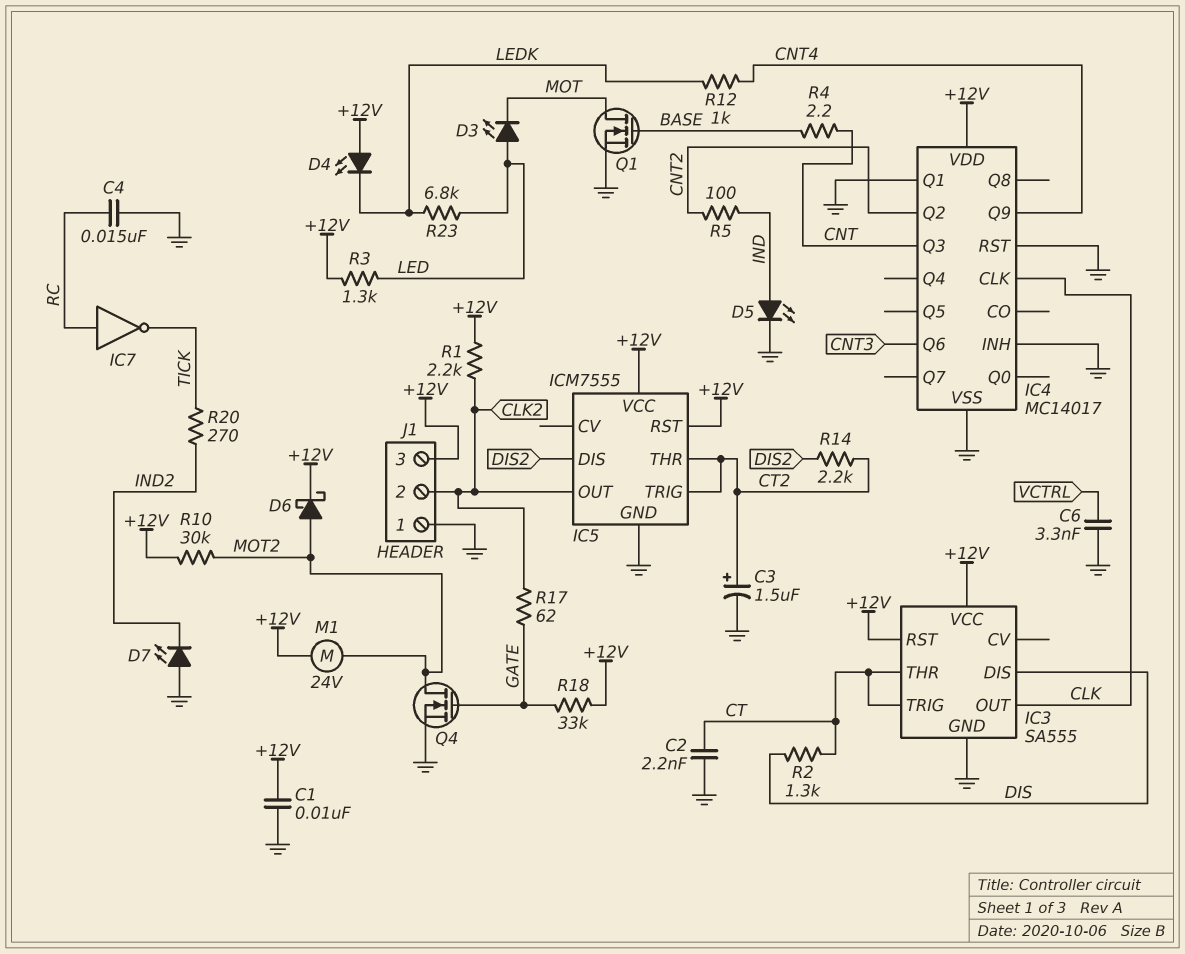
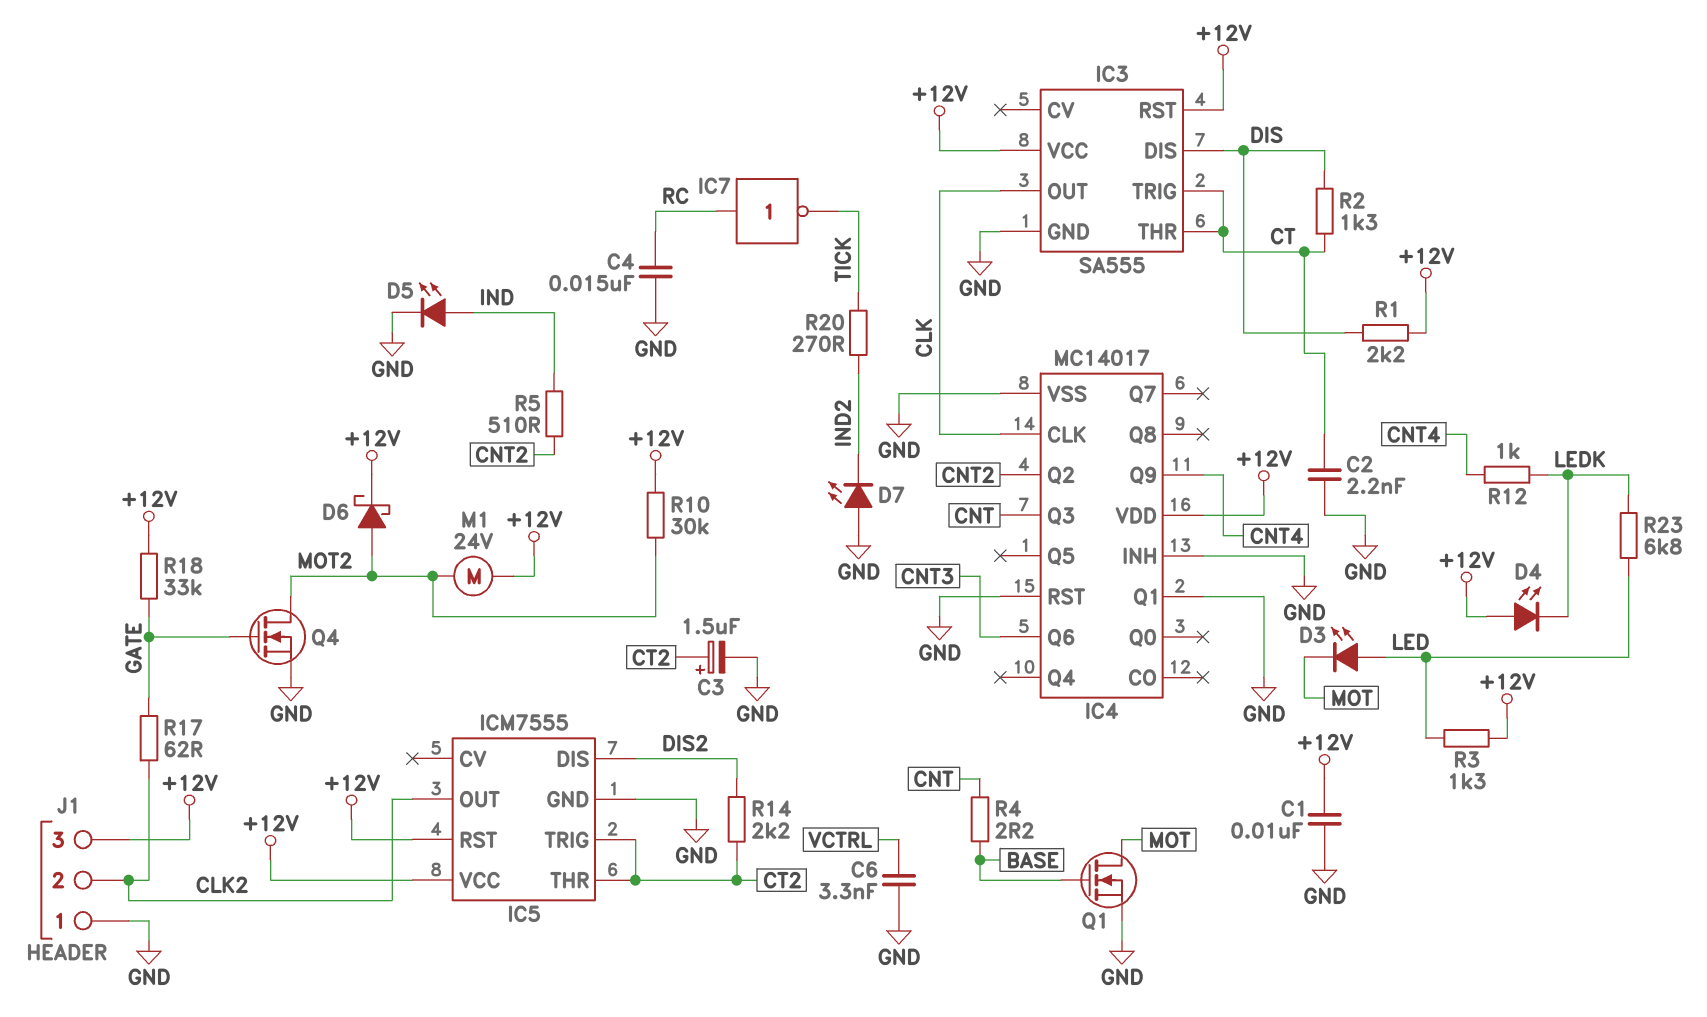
R1: 2.2k (+12V, CLK2) -> 2.2k (+12V, DIS)
R5: 100 (CNT2, IND) -> 510 (CNT2, IND)

